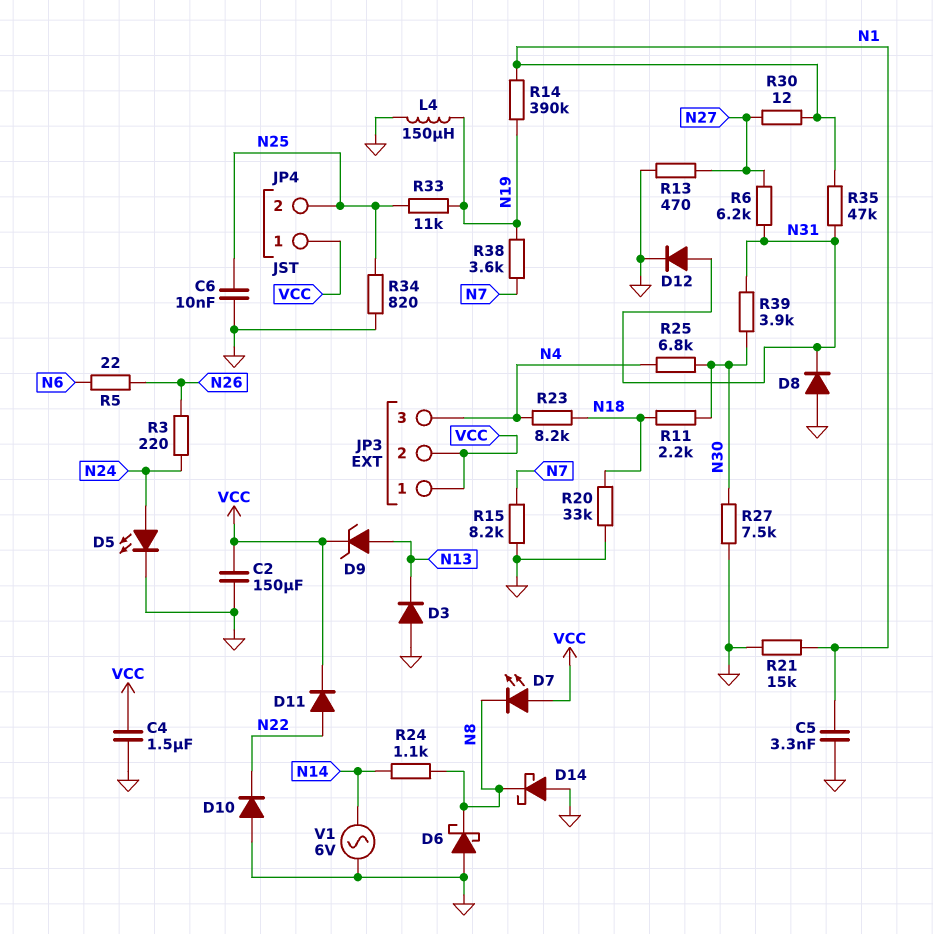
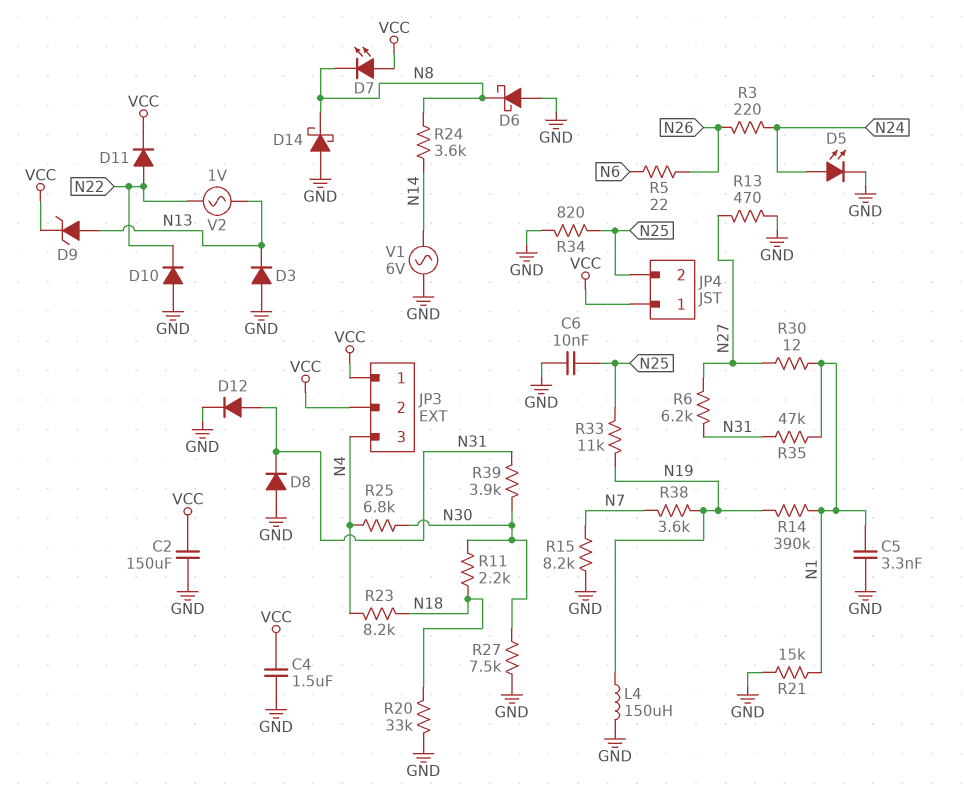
R24: 1.1k (N8, N14) -> 3.6k (N8, N14)
V2: none -> AC 1V (N13, N22)

